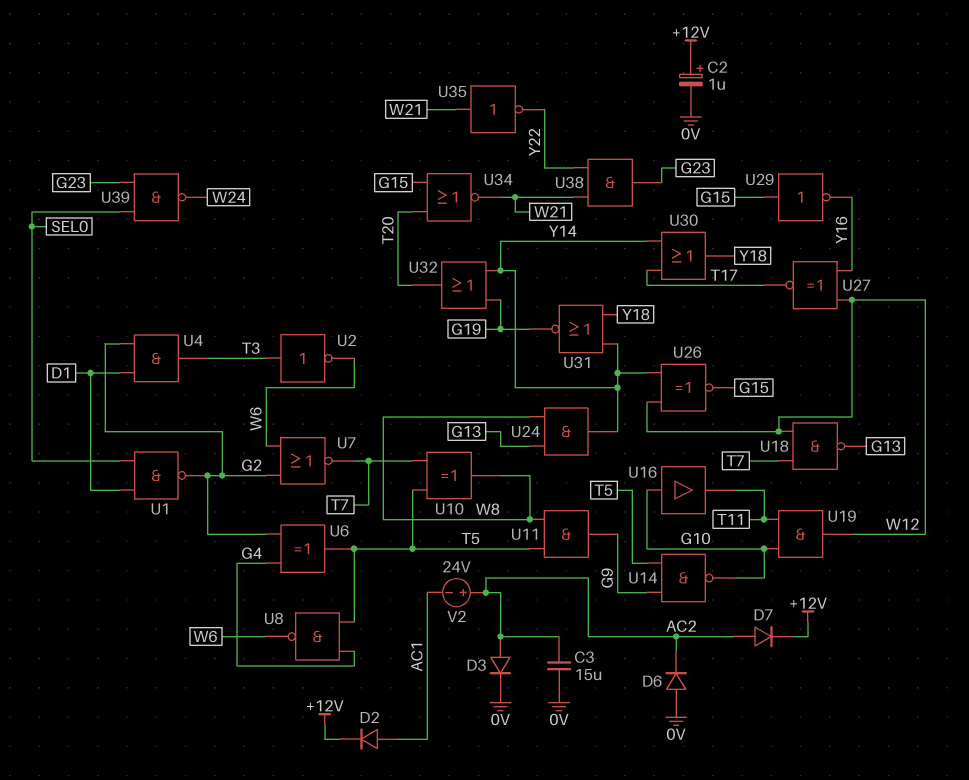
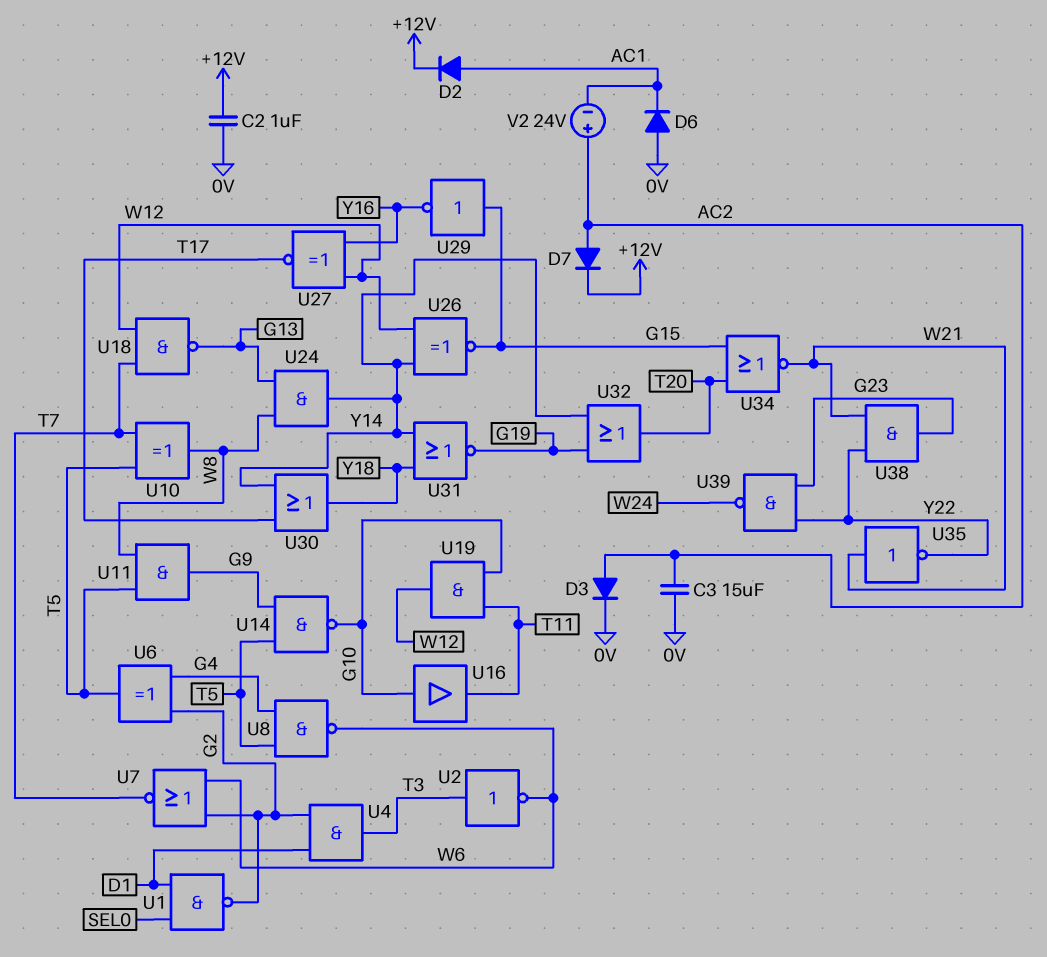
C2: 1uF (plus +12V, minus 0V) -> 1uF (+12V, 0V)
D6: diode (A 0V, K AC2) -> diode (A 0V, K AC1)
U39: NAND (in G23, in SEL0, out W24) -> NAND (in G23, in Y22, out W24)

